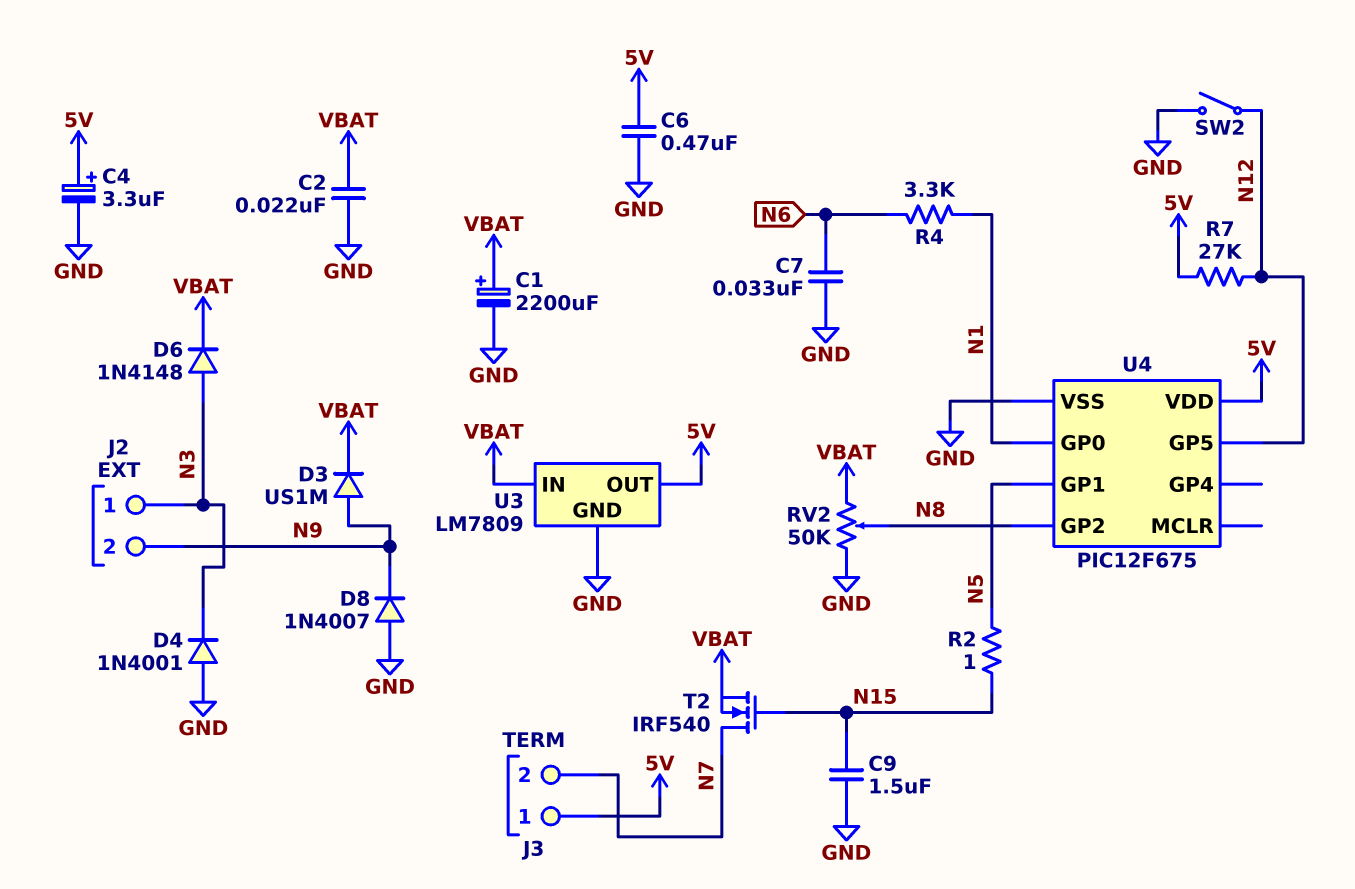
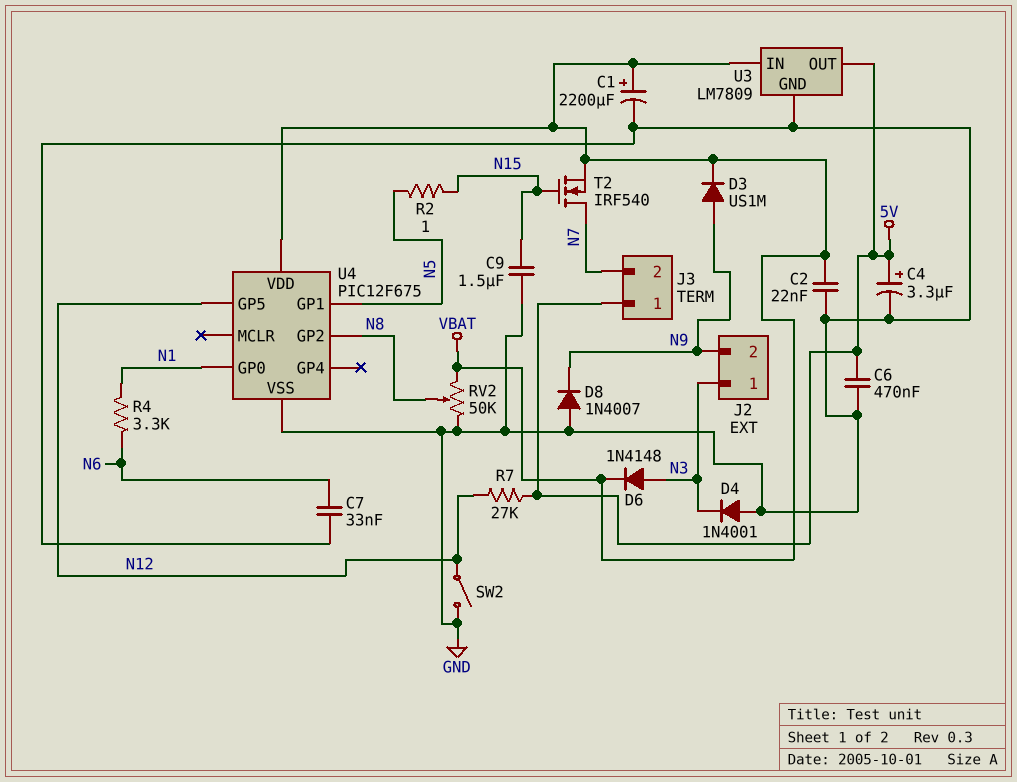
U4 pin VDD: 5V -> VBAT

